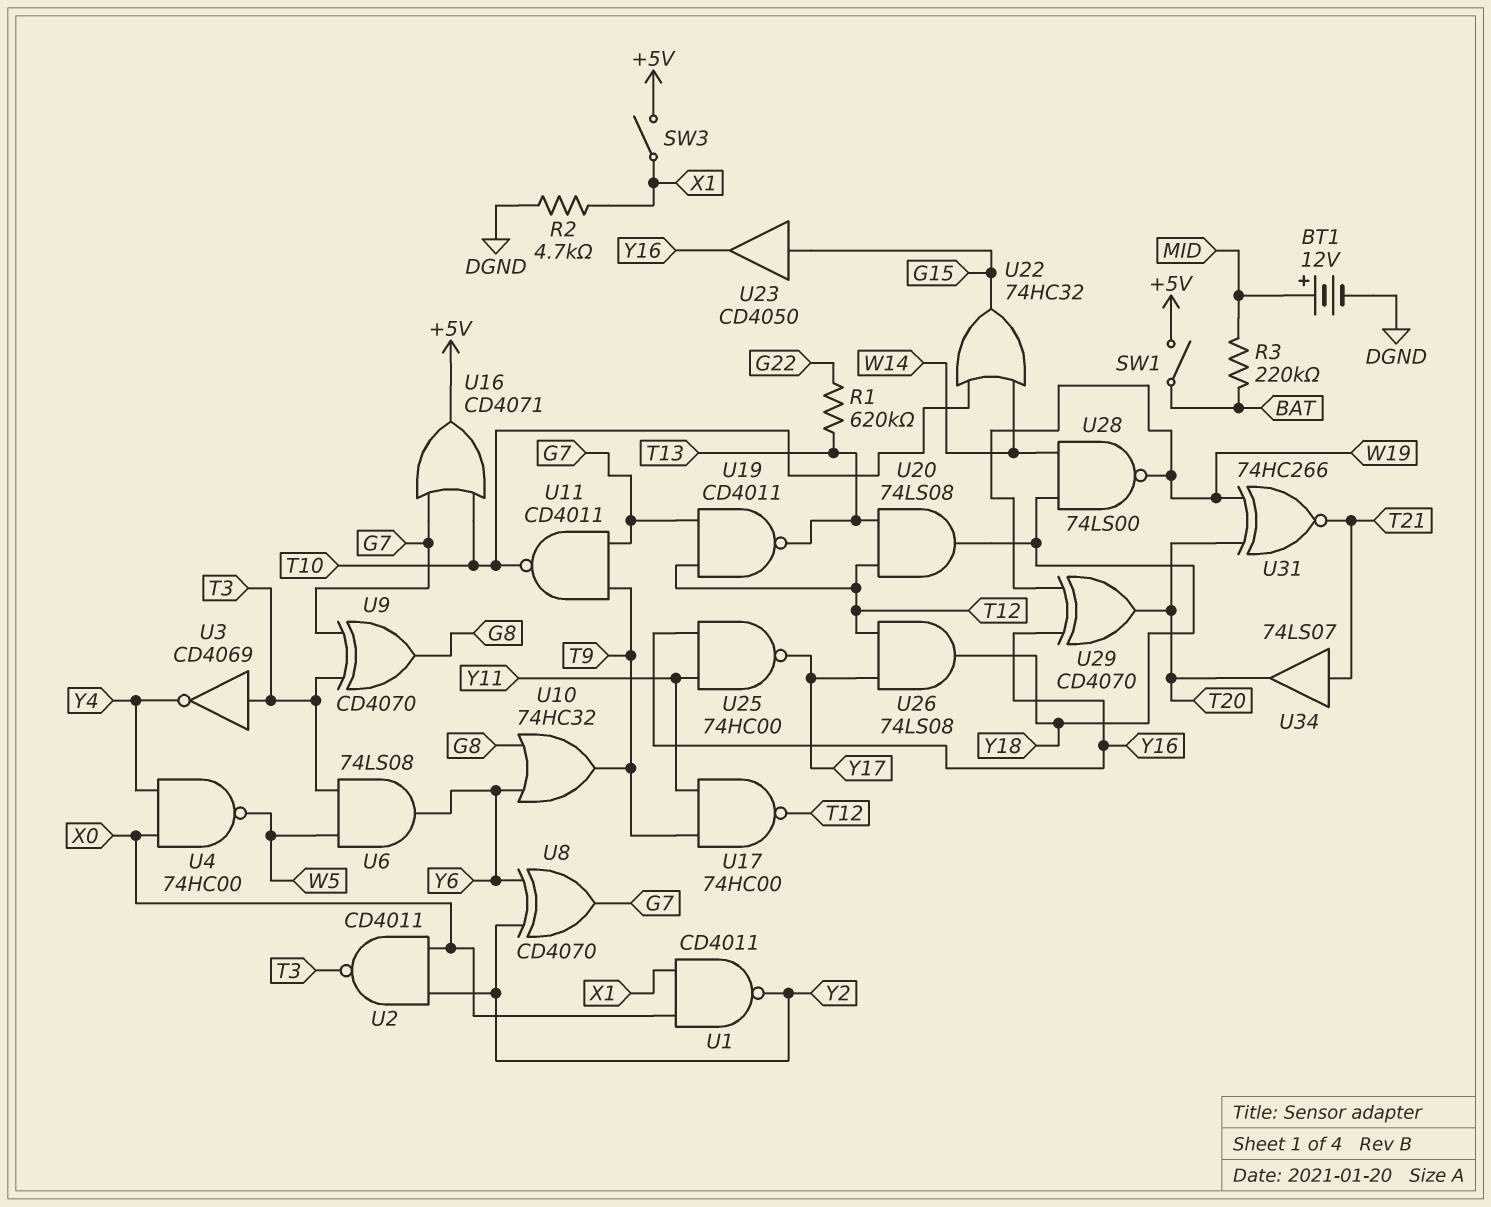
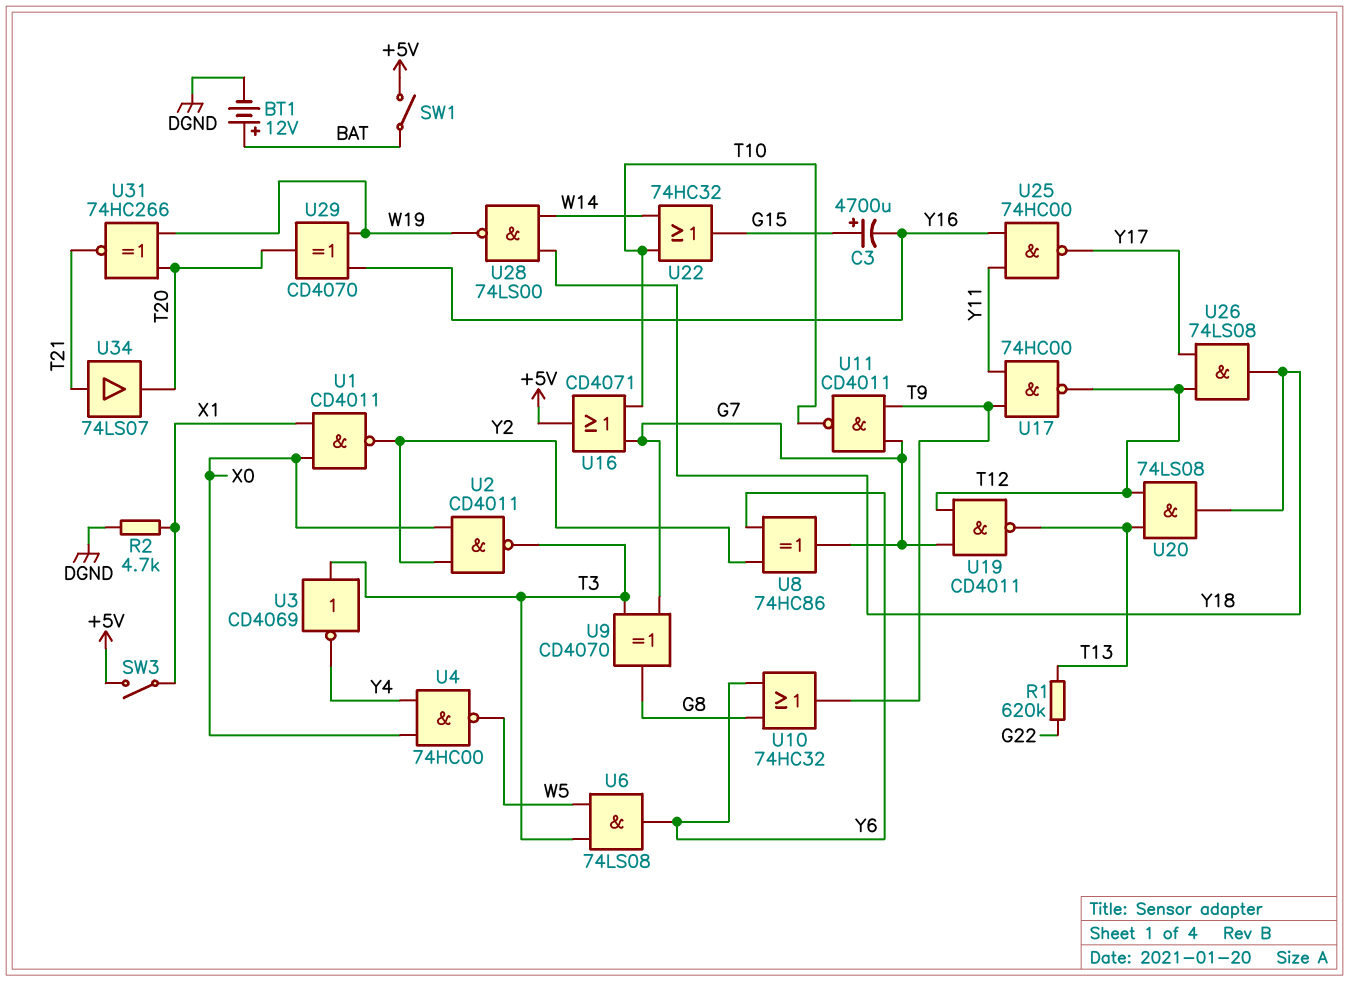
BT1: 12V (plus MID, minus DGND) -> 12V (plus BAT, minus DGND)
C3: none -> 4700uF (plus G15, minus Y16)
R3: 220k (BAT, MID) -> none
U8: XOR CD4070 (in Y2, in Y6, out G7) -> XOR 74HC86 (in Y2, in Y6, out G7)
U23: buffer CD4050 (in G15, out Y16) -> none

